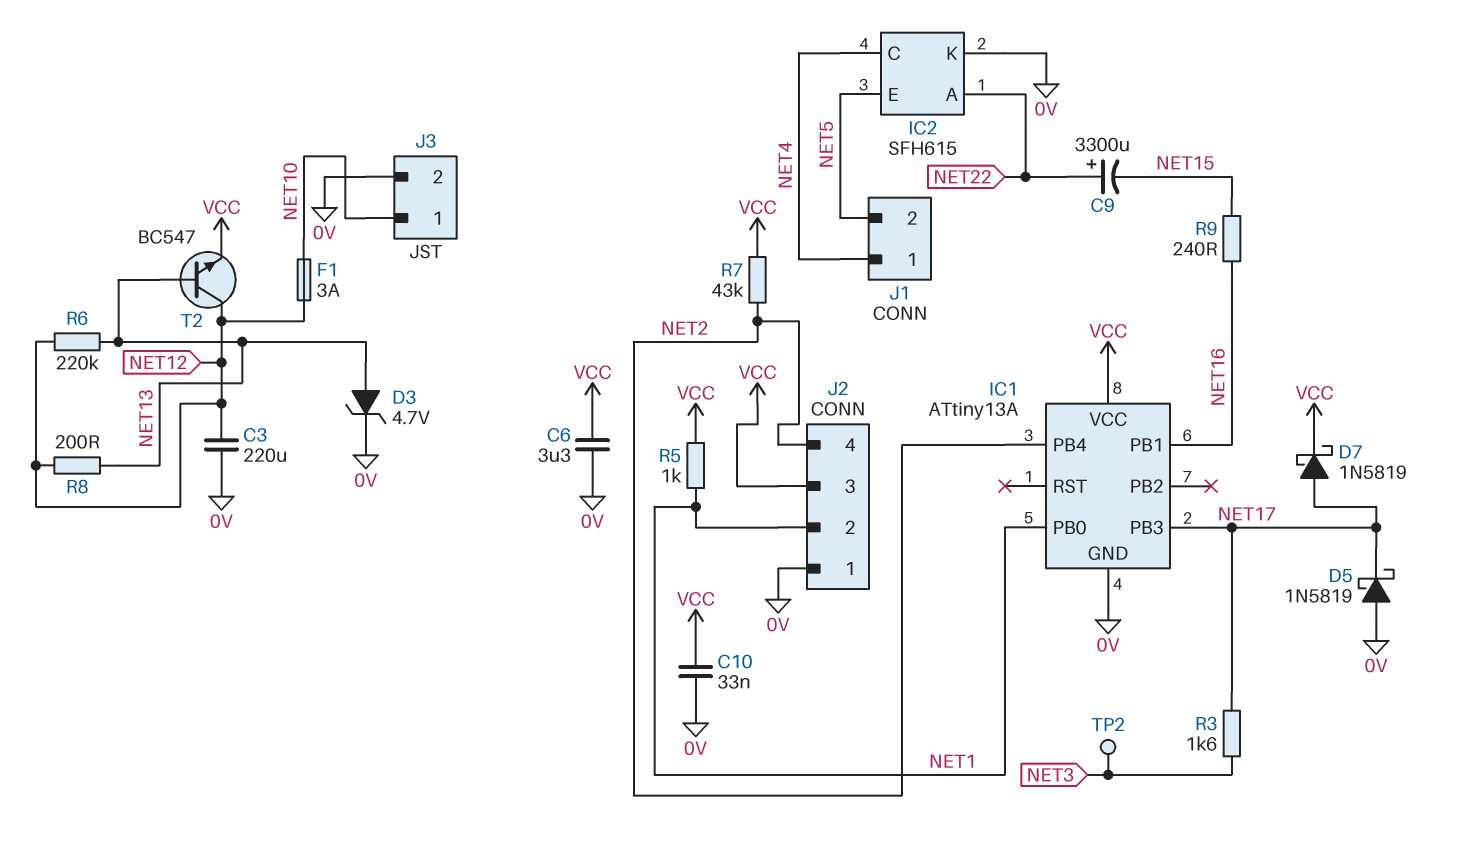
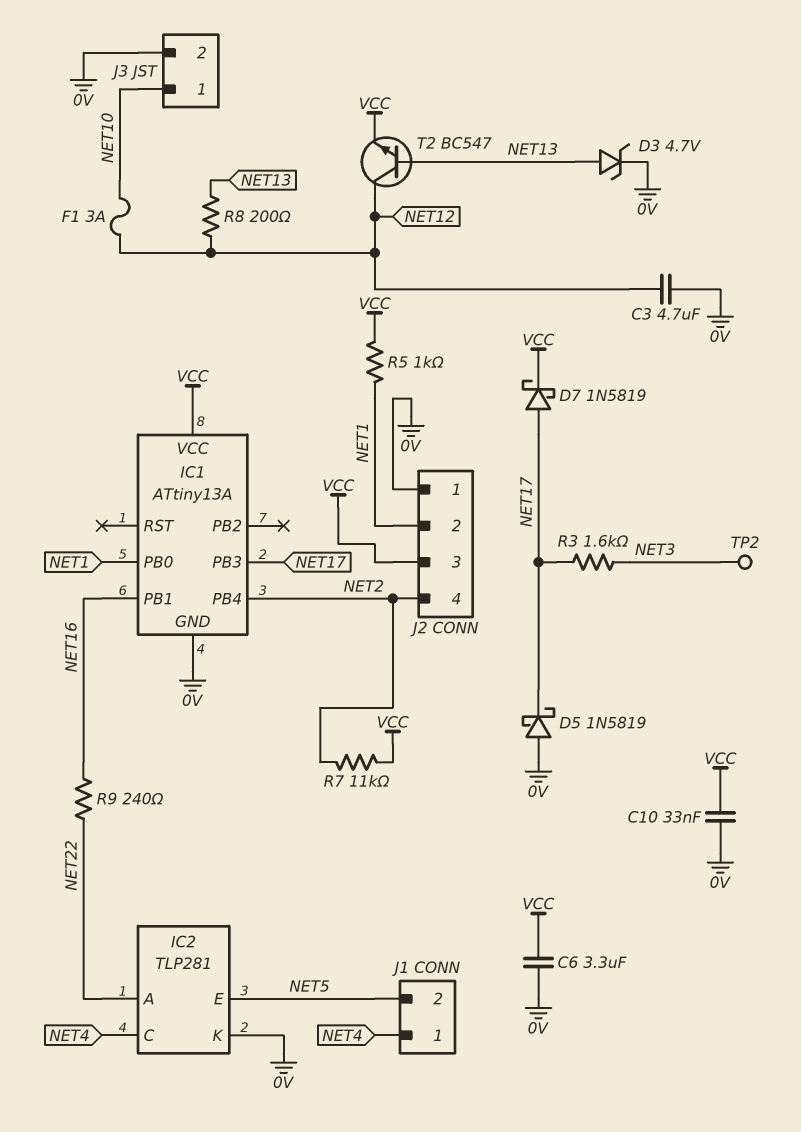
C3: 220uF (0V, NET12) -> 4.7uF (0V, NET12)
C9: 3300uF (plus NET22, minus NET15) -> none
IC2: SFH615 -> TLP281
R6: 220k (NET12, NET13) -> none
R7: 43k (NET2, VCC) -> 11k (NET2, VCC)
R9: 240 (NET15, NET16) -> 240 (NET16, NET22)

